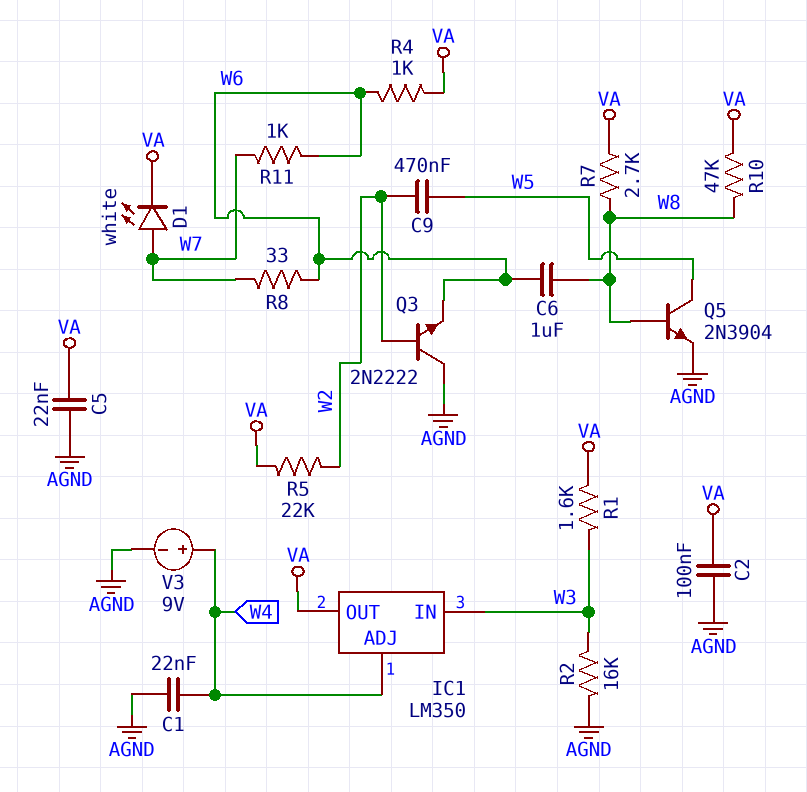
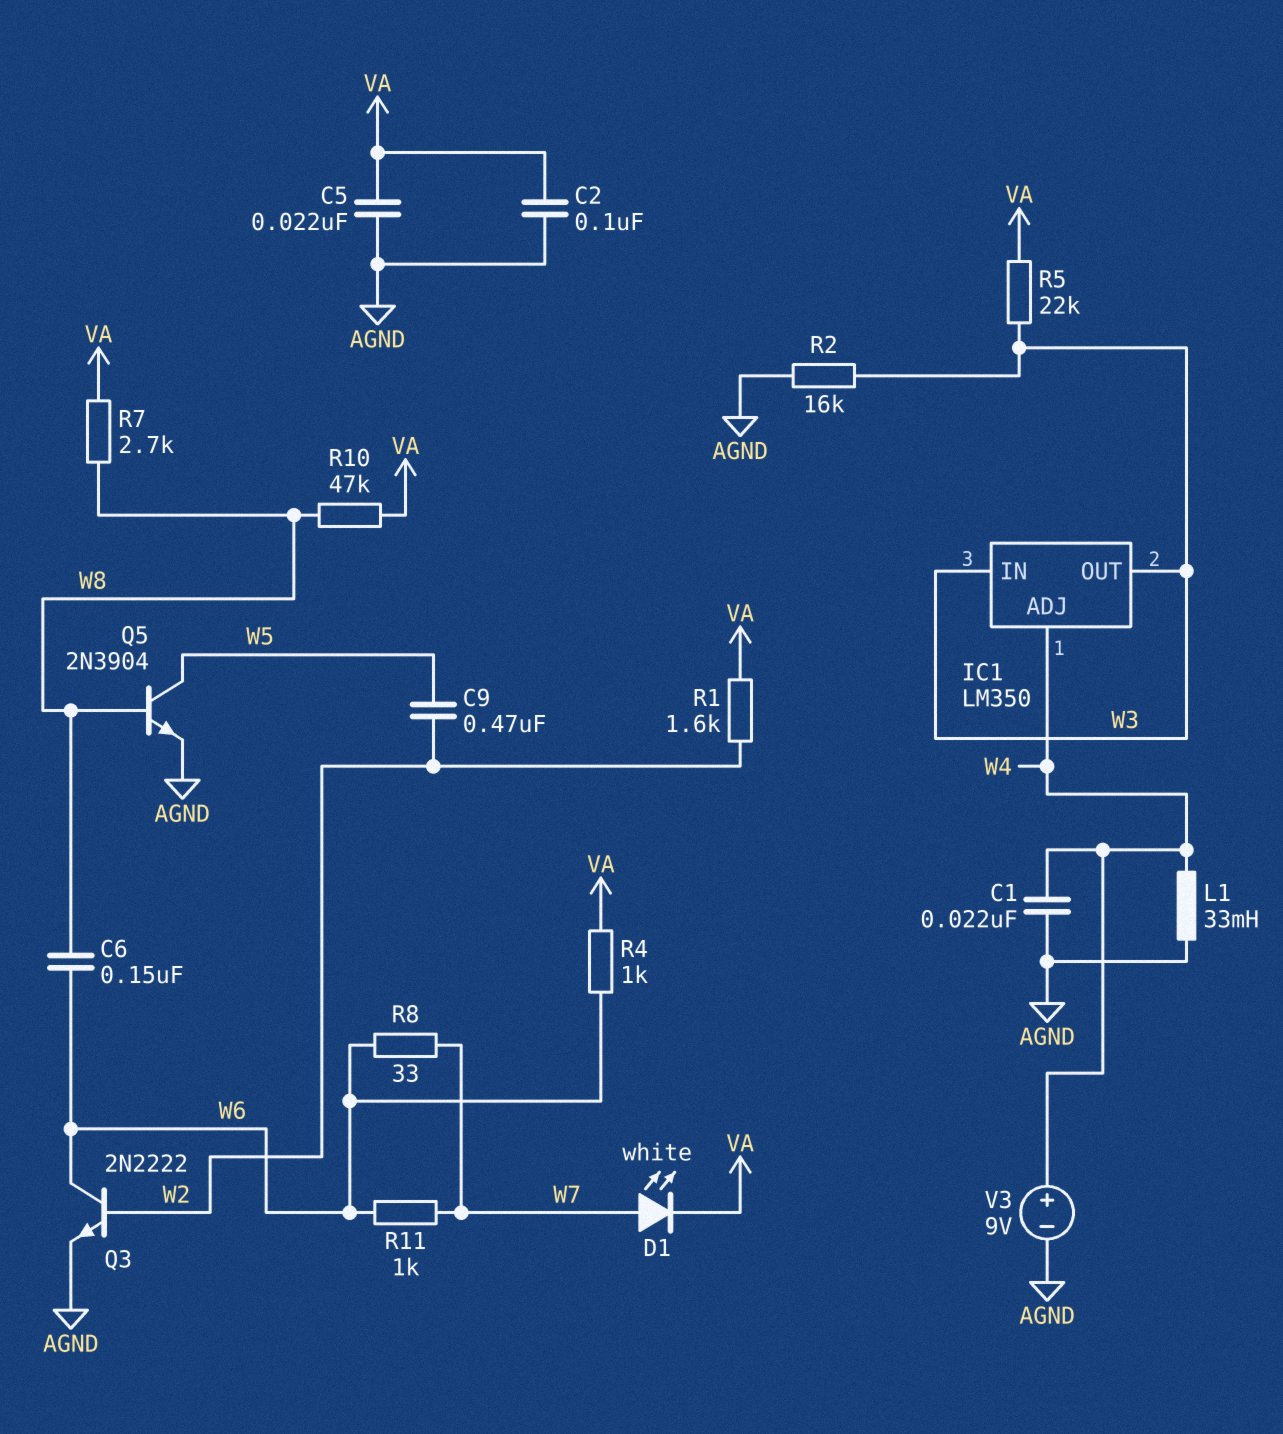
C6: 1uF (W6, W8) -> 150nF (W6, W8)
IC1 pin OUT: VA -> W3
L1: none -> 33mH (AGND, W4)
Q3: NPN 2N2222 (B W2, C AGND, E W6) -> NPN 2N2222 (B W2, C W6, E AGND)
R1: 1.6k (VA, W3) -> 1.6k (VA, W2)
R5: 22k (VA, W2) -> 22k (VA, W3)

